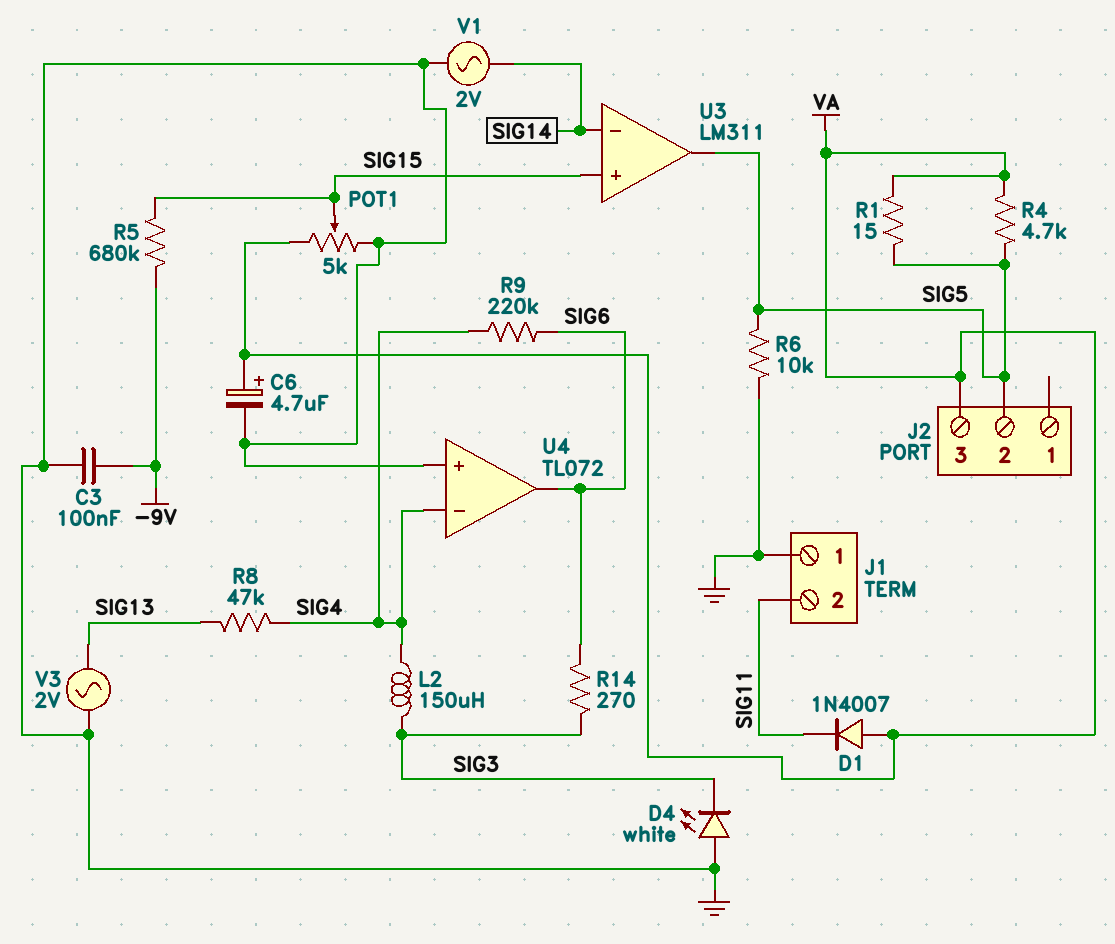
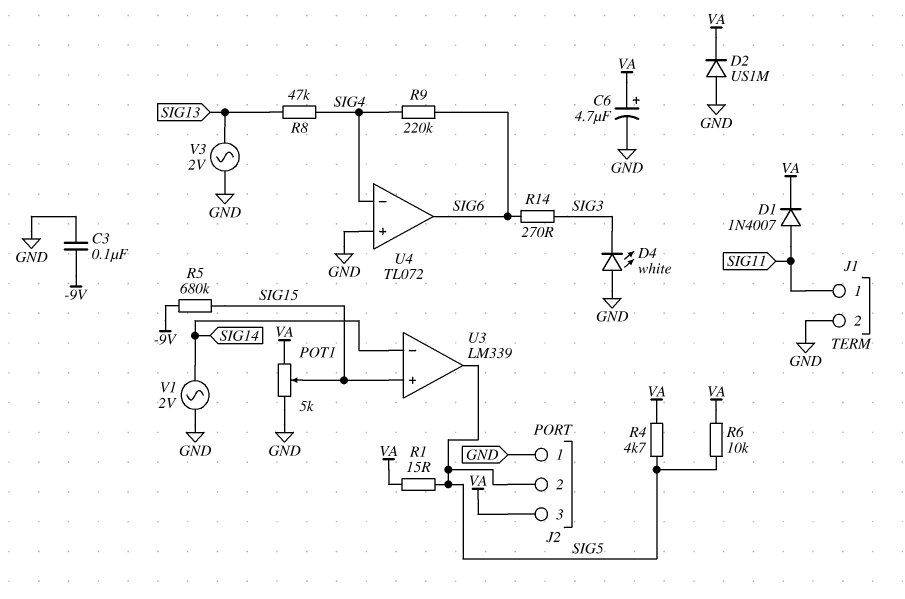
D1: diode 1N4007 (A VA, K SIG11) -> diode 1N4007 (A SIG11, K VA)
D2: none -> diode US1M (A GND, K VA)
J1 pin 1: GND -> SIG11
J1 pin 2: SIG11 -> GND
J2 pin 1: none -> GND
L2: 150uH (SIG3, SIG4) -> none
R6: 10k (GND, SIG5) -> 10k (SIG5, VA)
U3: LM311 -> LM339

